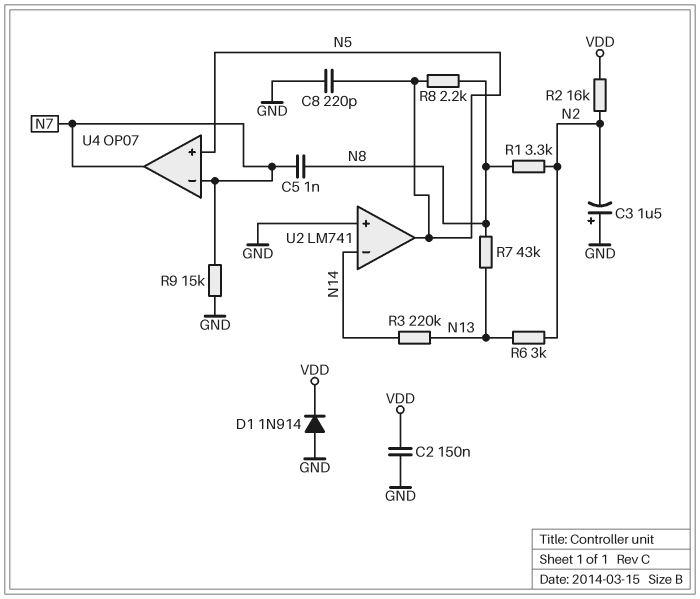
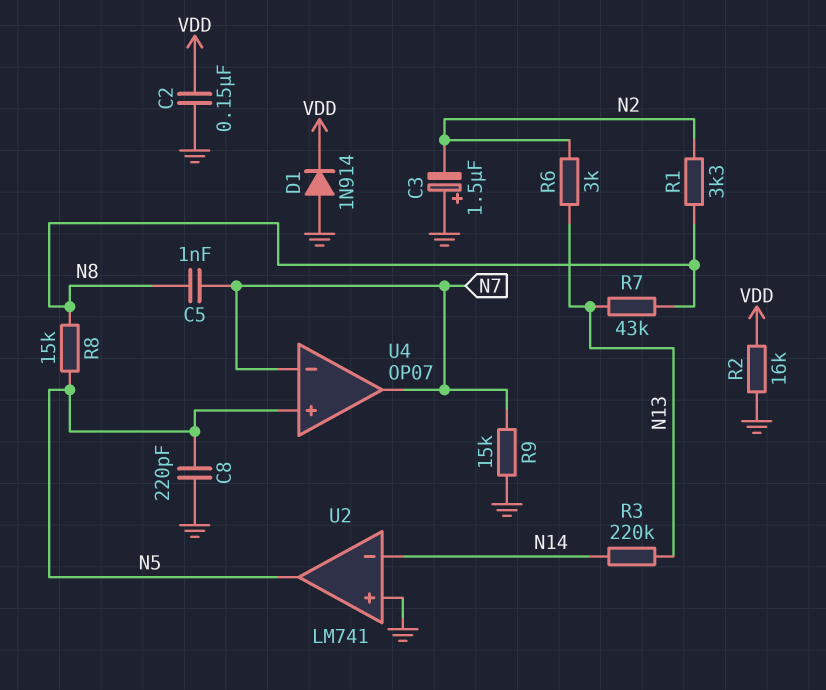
R2: 16k (N2, VDD) -> 16k (GND, VDD)
R8: 2.2k (N5, N8) -> 15k (N5, N8)

